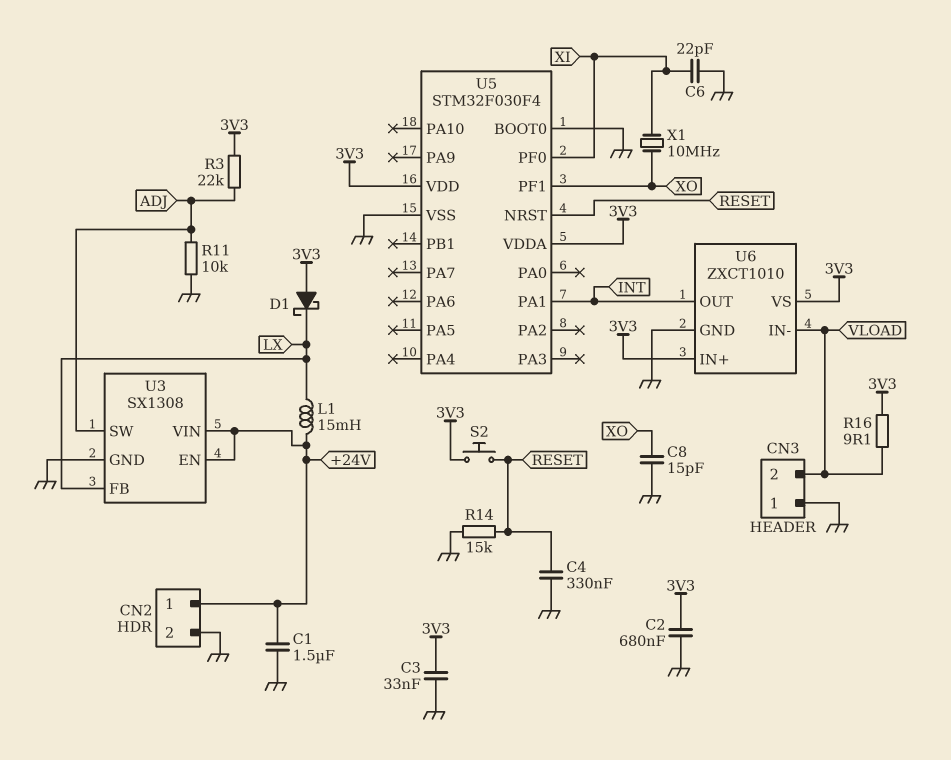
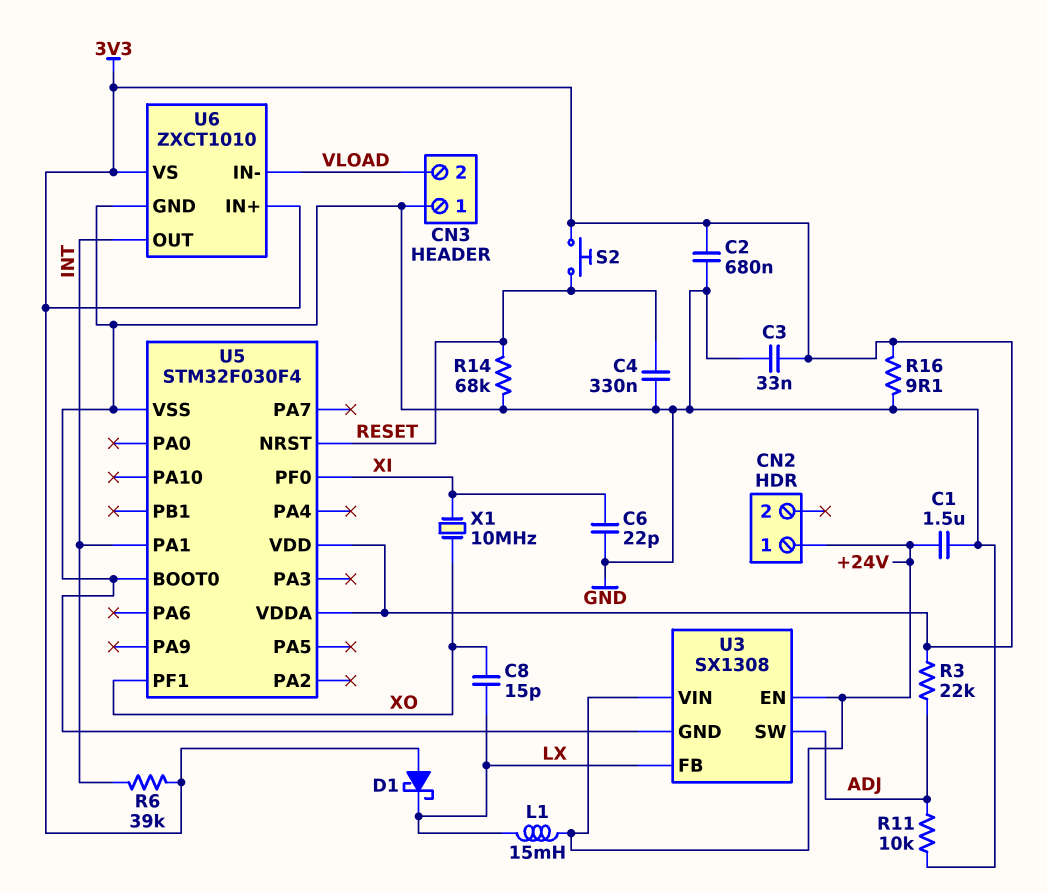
C8: 15pF (GND, XO) -> 15pF (LX, XO)
CN2 pin 2: GND -> none
R6: none -> 39k (3V3, INT)
R14: 15k (GND, RESET) -> 68k (GND, RESET)
R16: 9.1 (3V3, VLOAD) -> 9.1 (3V3, GND)

